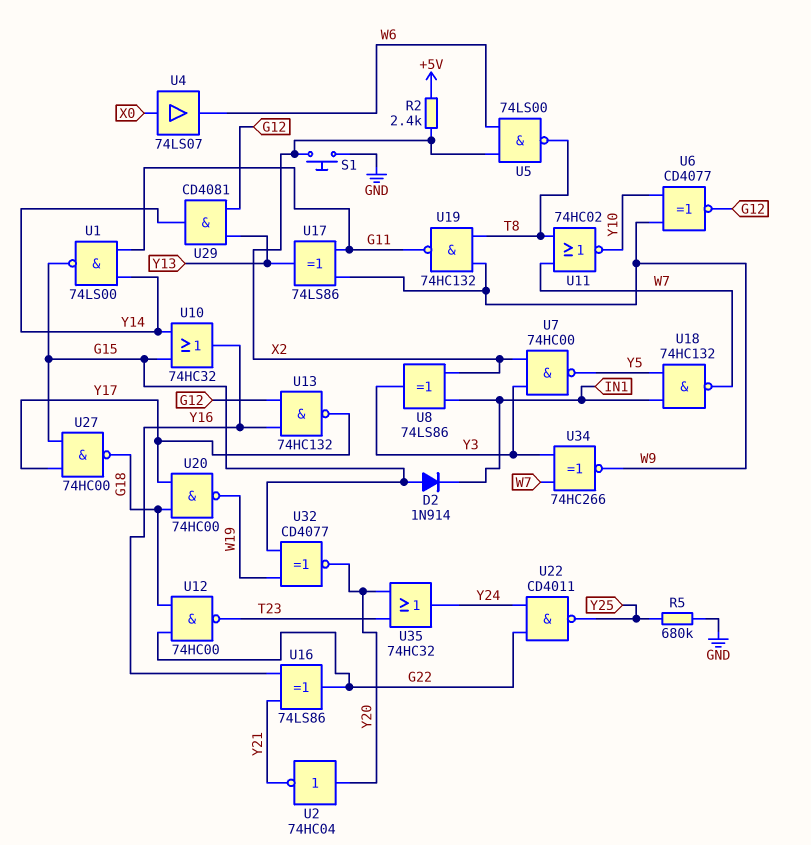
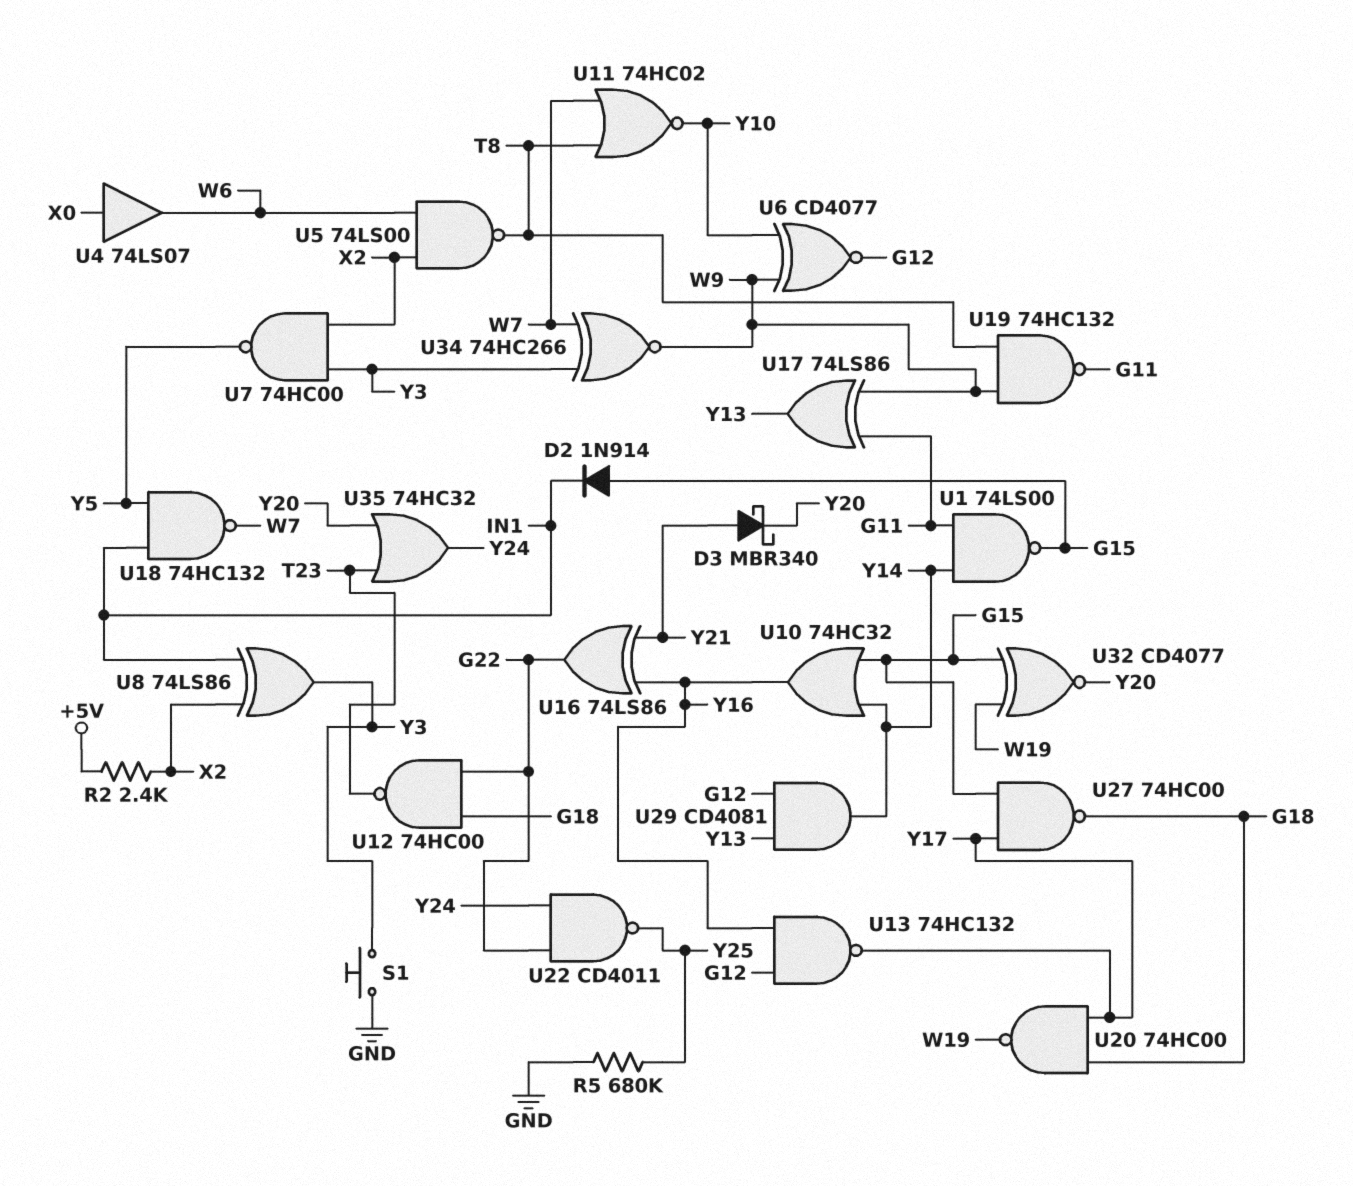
D3: none -> schottky MBR340 (A Y21, K Y20)
S1: button (GND, X2) -> button (GND, Y3)
U2: NOT 74HC04 (in Y20, out Y21) -> none

